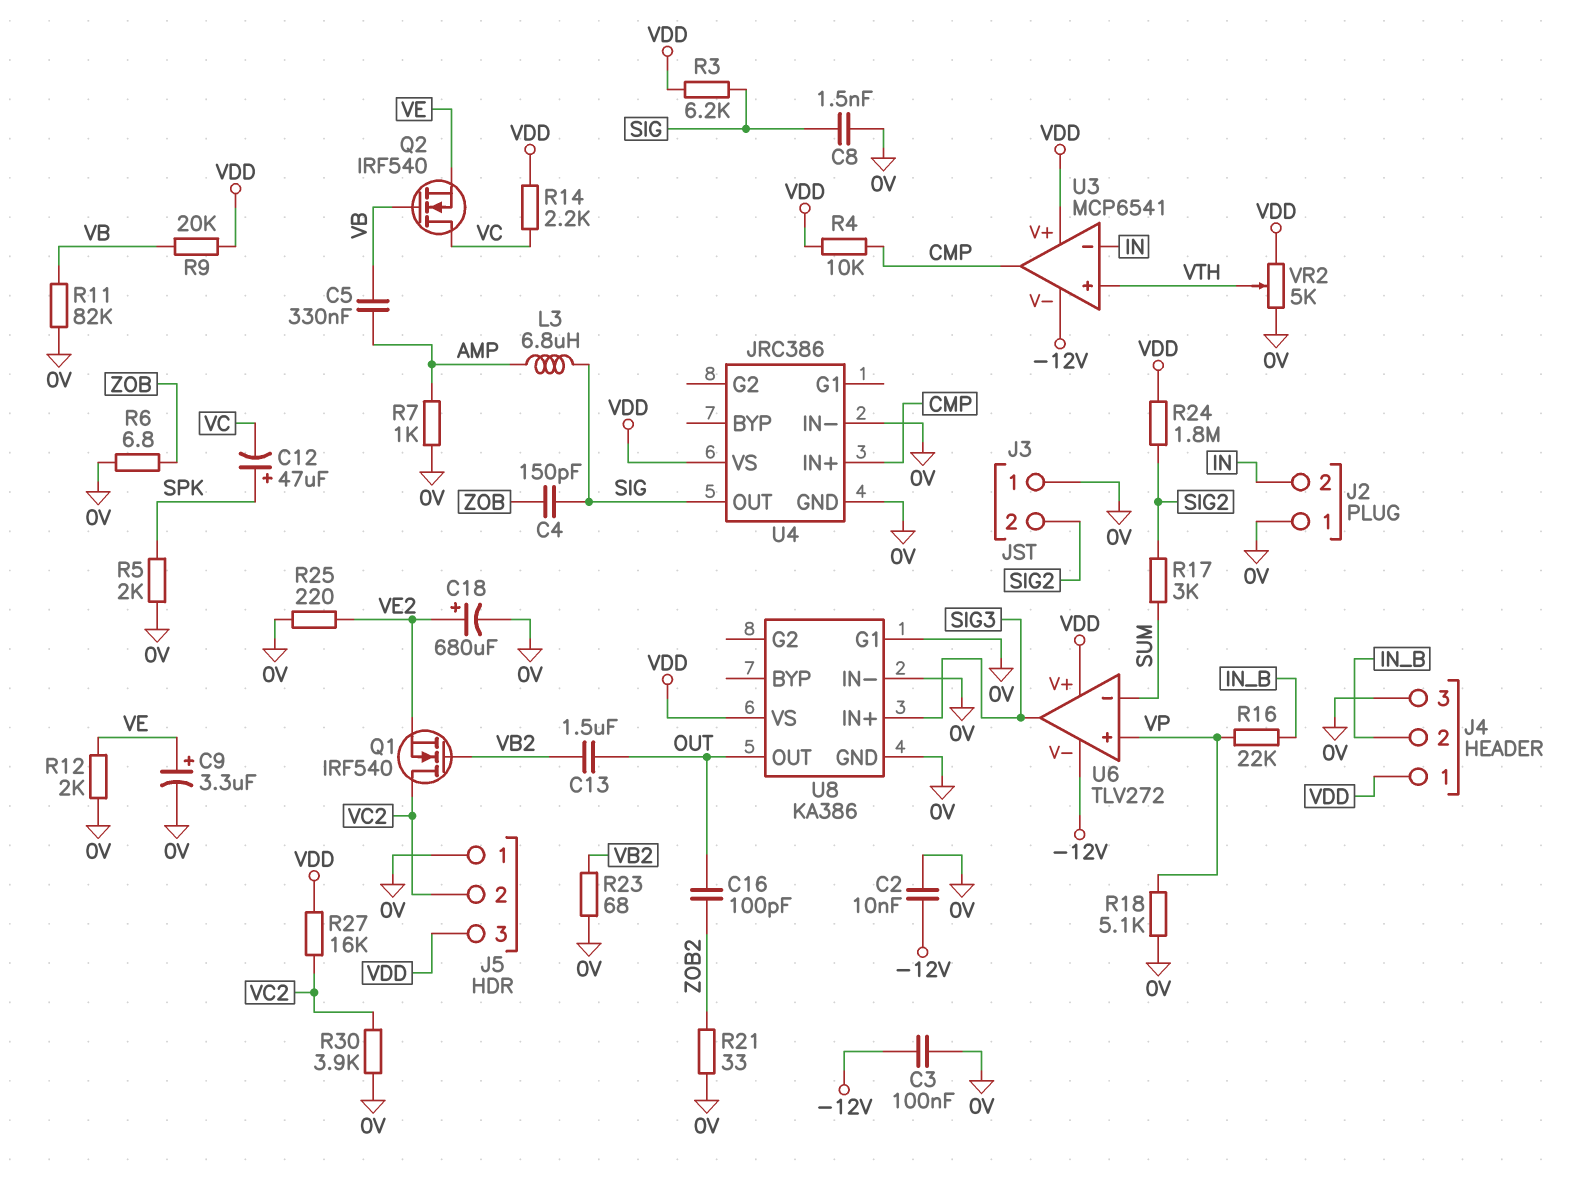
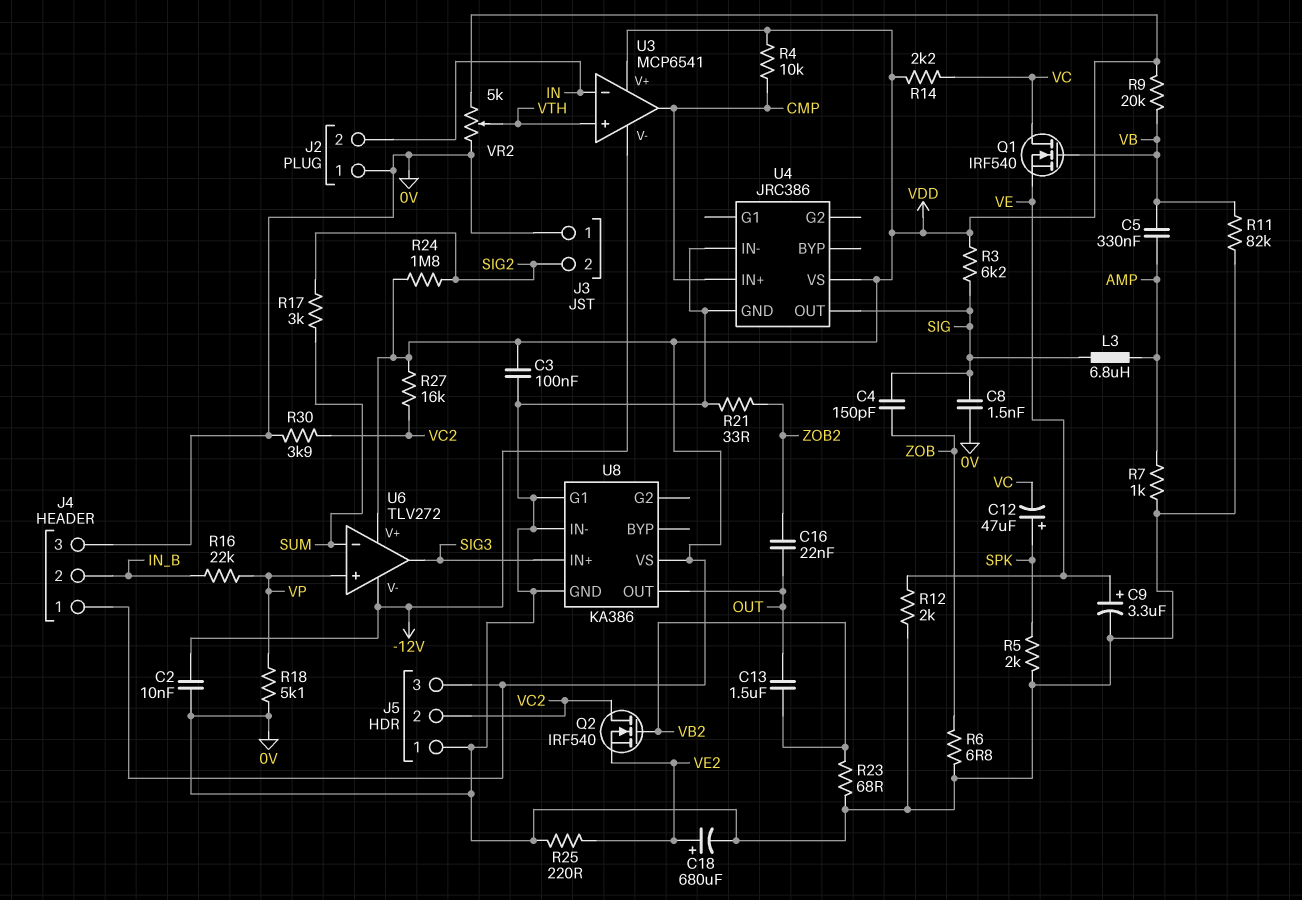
C3: 100nF (-12V, 0V) -> 100nF (0V, VDD)
C16: 100pF (OUT, ZOB2) -> 22nF (OUT, ZOB2)
Q1: NMOS IRF540 (G VB2, D VC2, S VE2) -> NMOS IRF540 (G VB, D VC, S VE)
Q2: NMOS IRF540 (G VB, D VC, S VE) -> NMOS IRF540 (G VB2, D VC2, S VE2)

